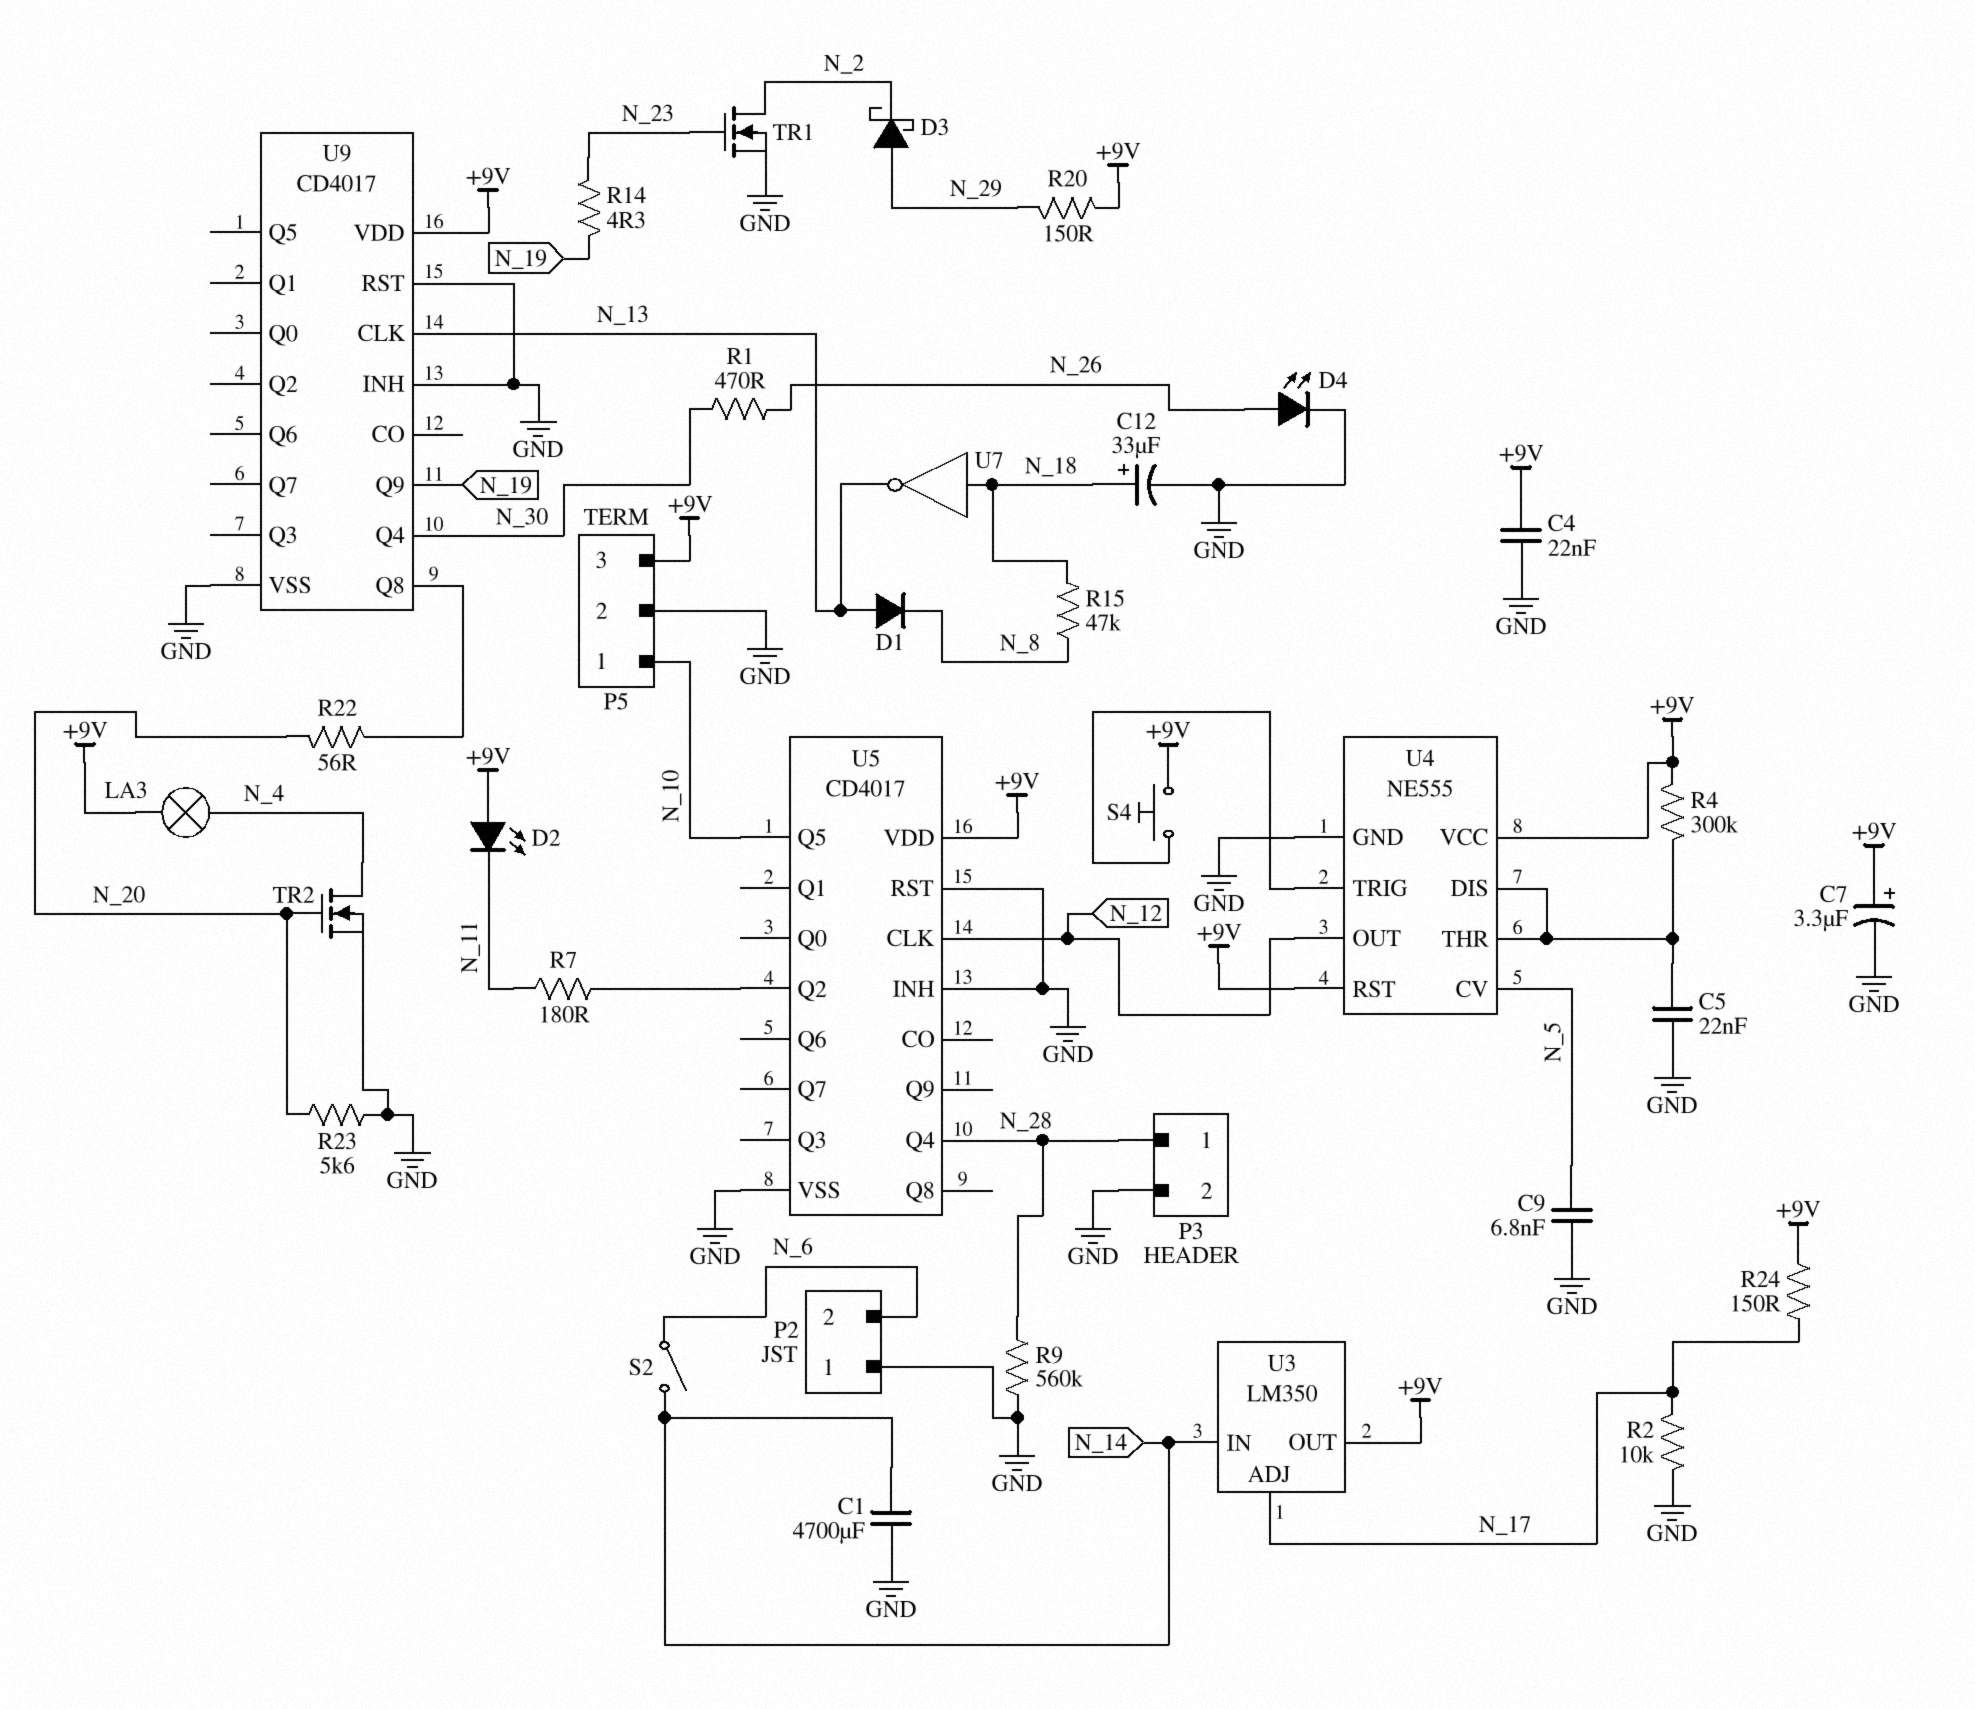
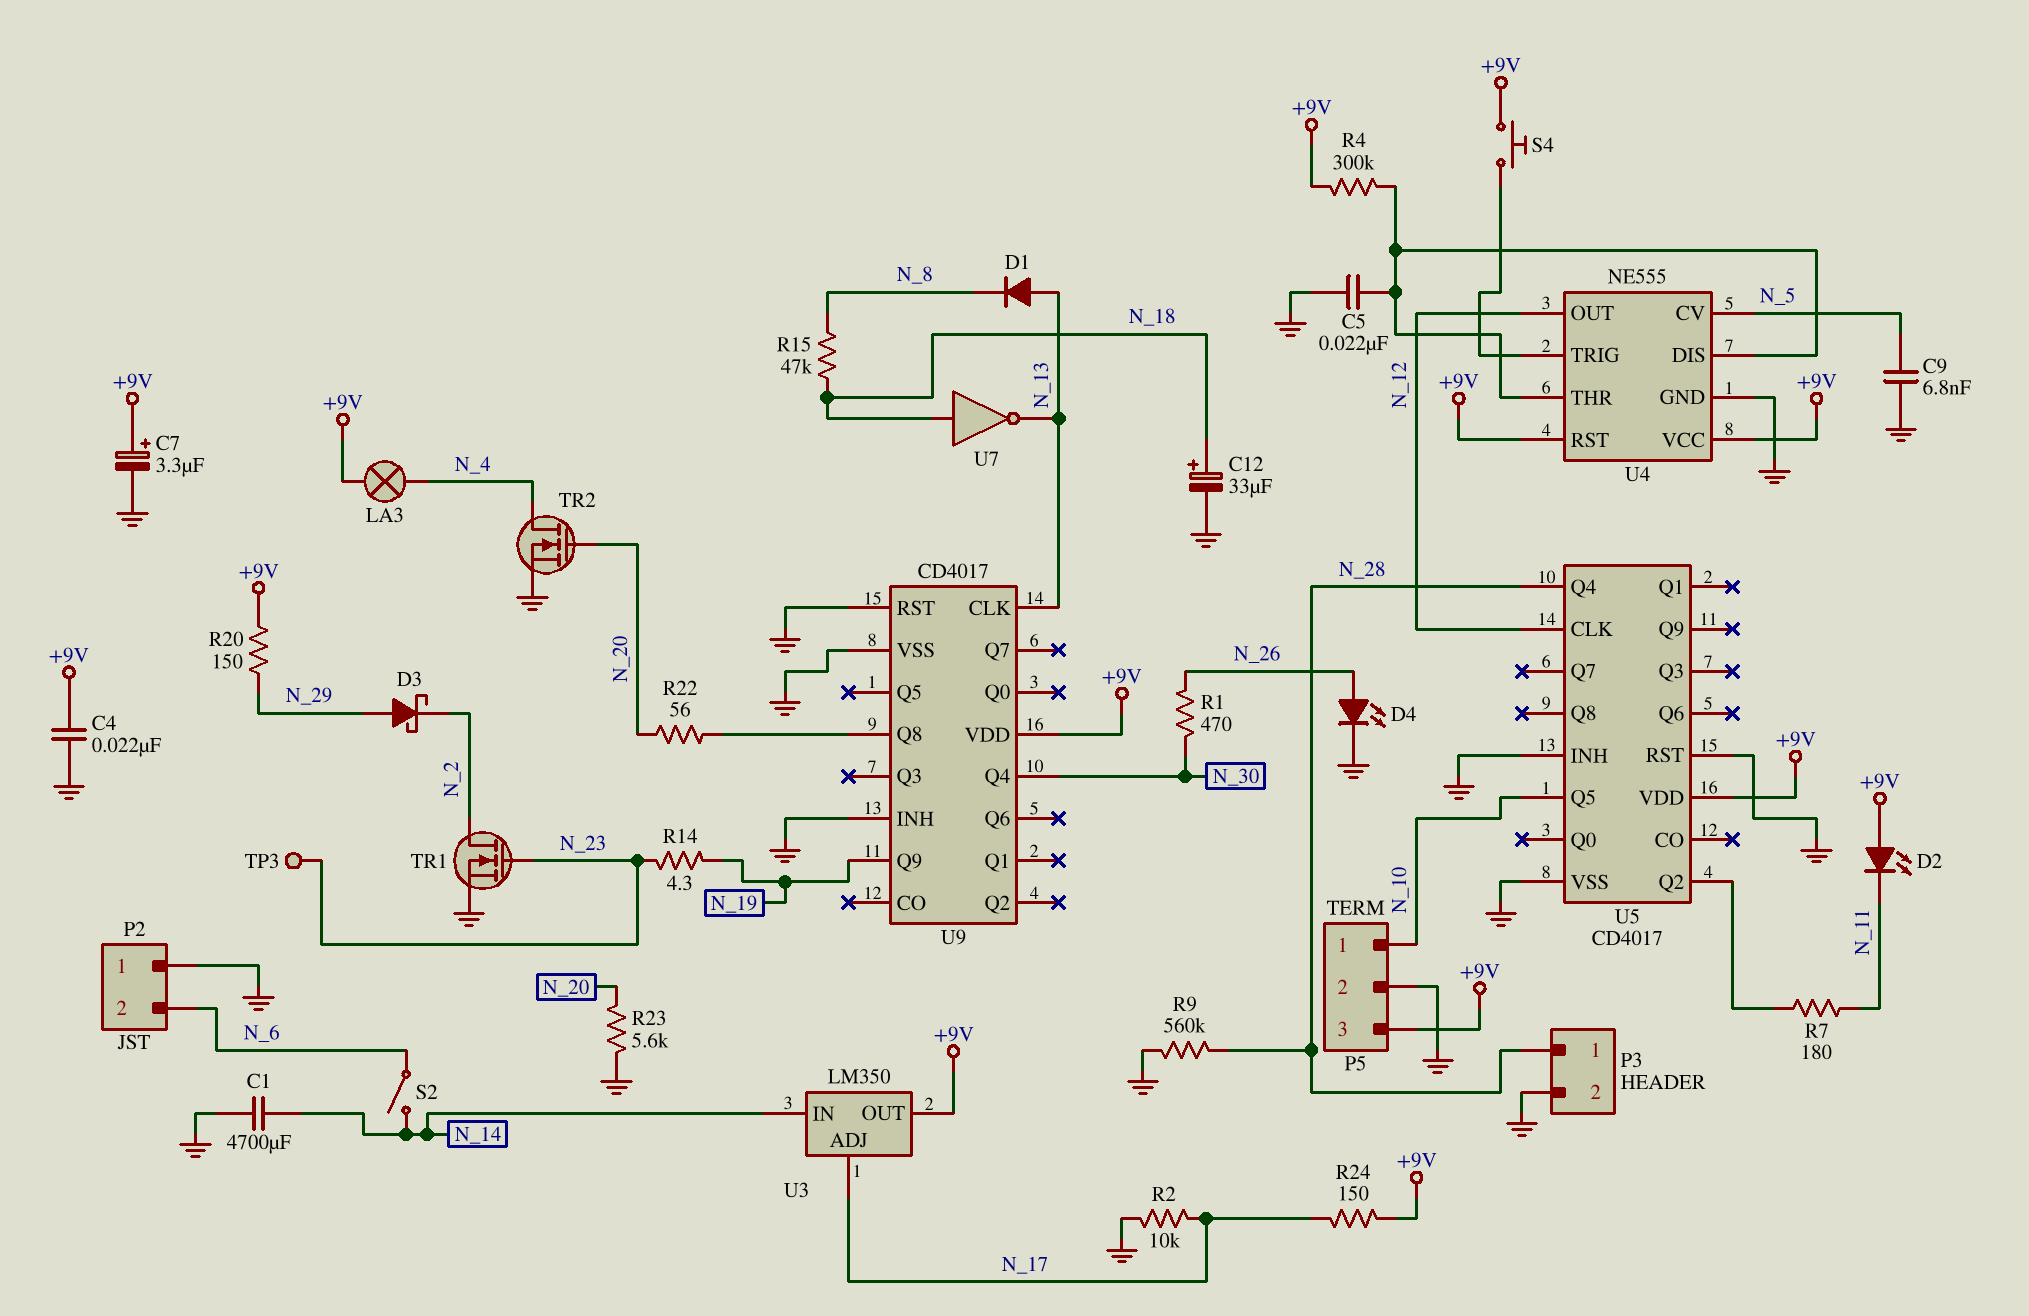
TP3: none -> test point (N_23)

